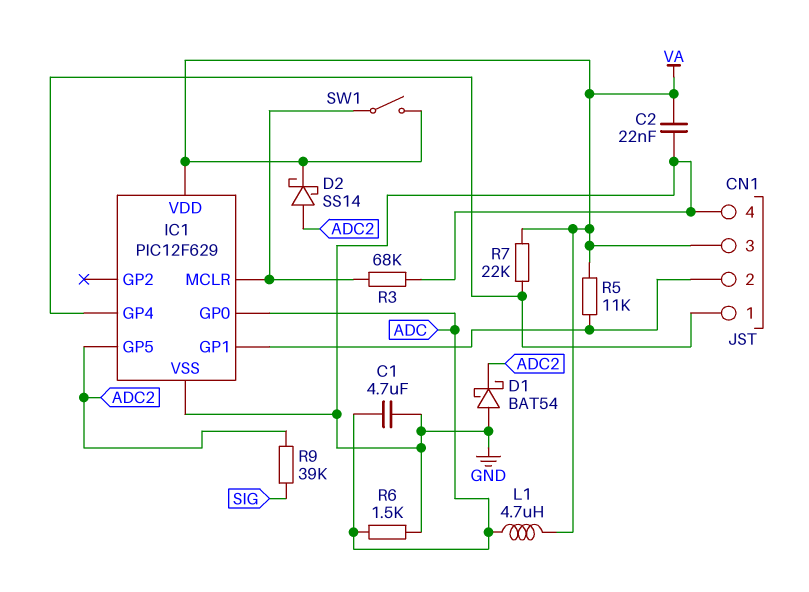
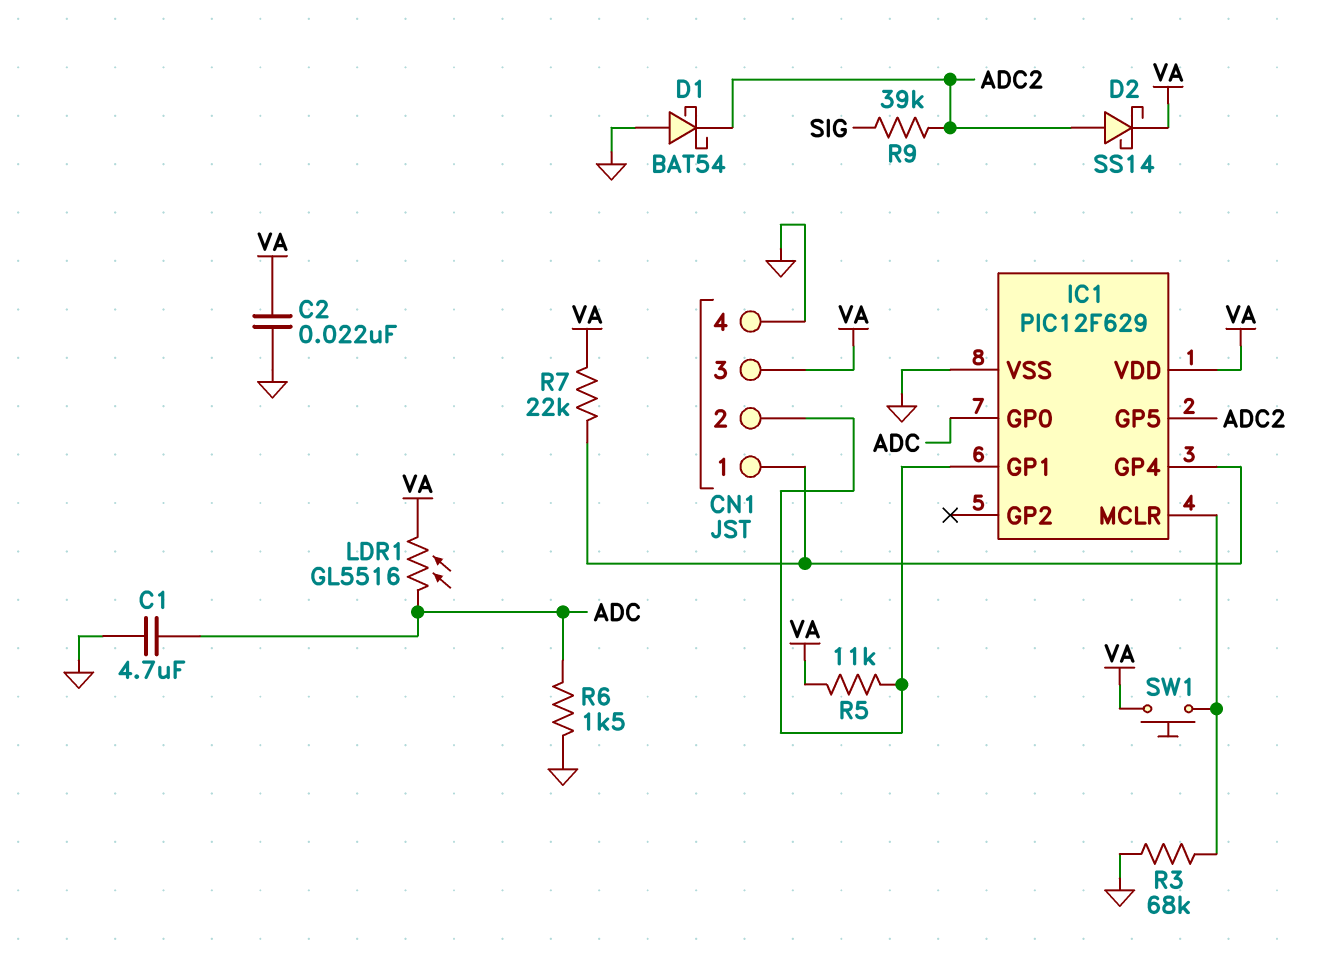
L1: 4.7uH (ADC, VA) -> none
LDR1: none -> GL5516 (ADC, VA)
SW1: switch (IC1/MCLR, VA) -> button (IC1/MCLR, VA)

